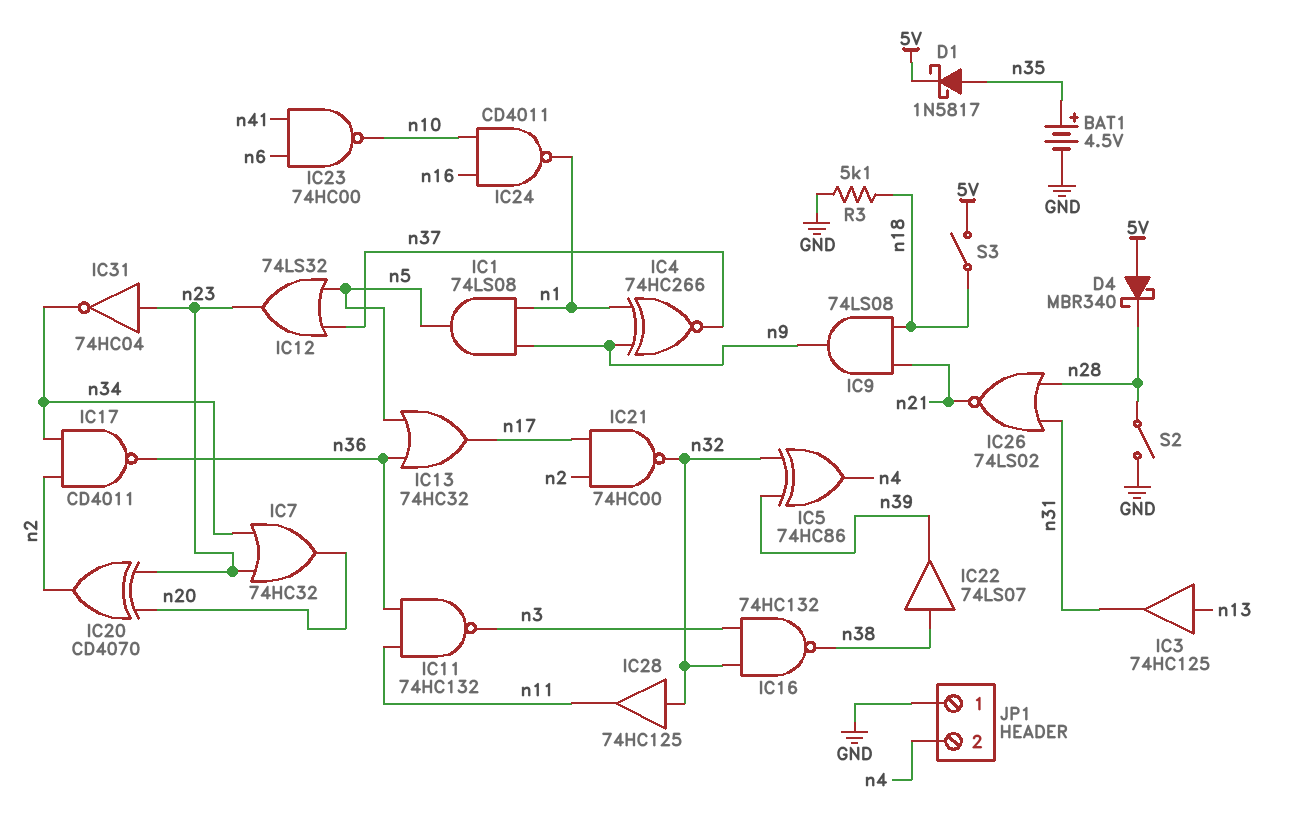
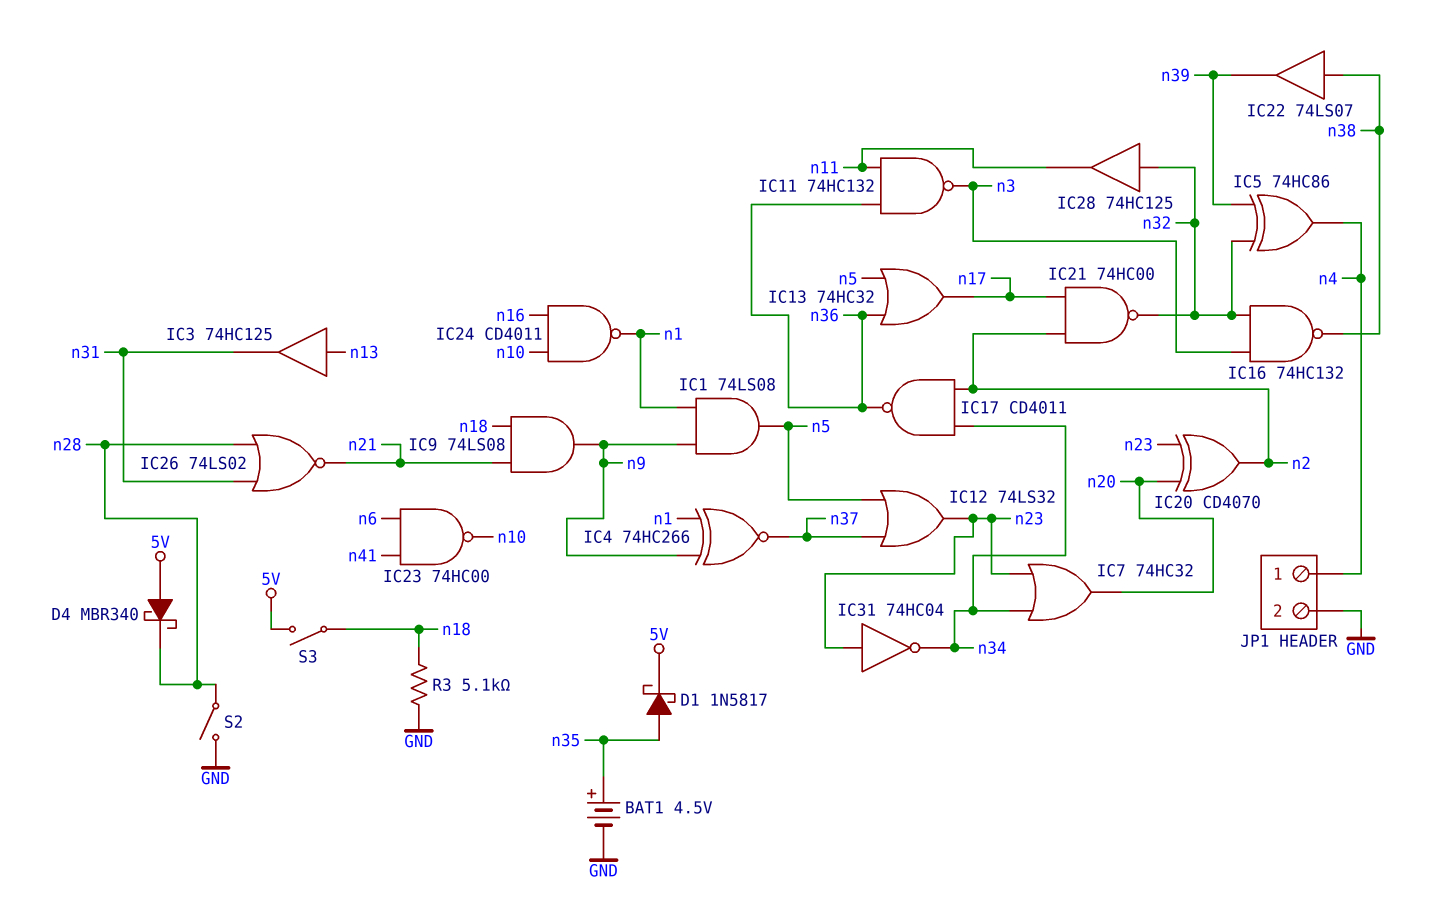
JP1 pin 1: GND -> n4
JP1 pin 2: n4 -> GND

